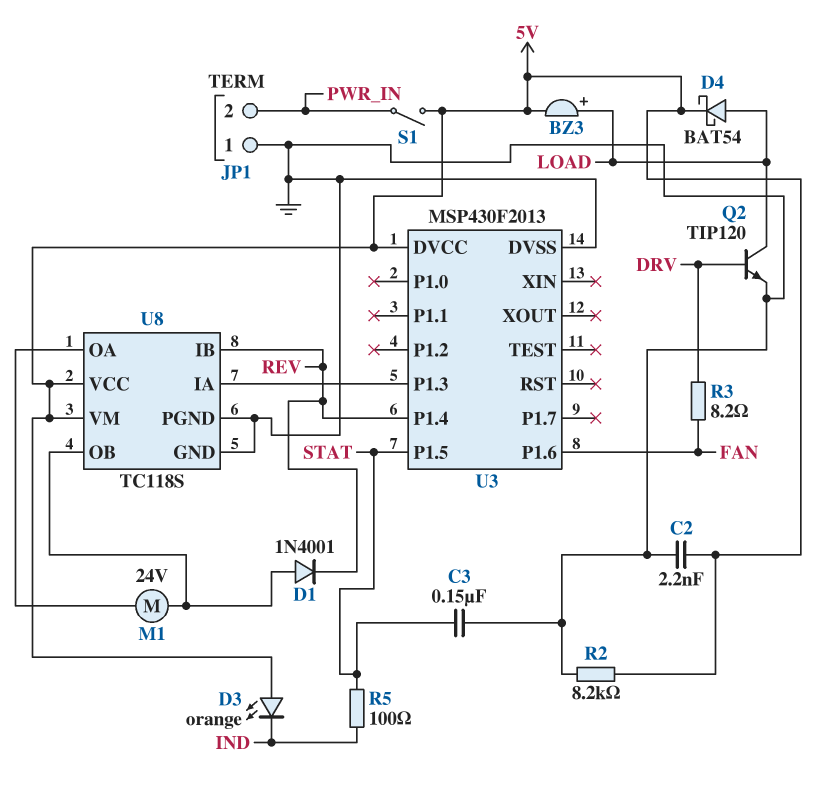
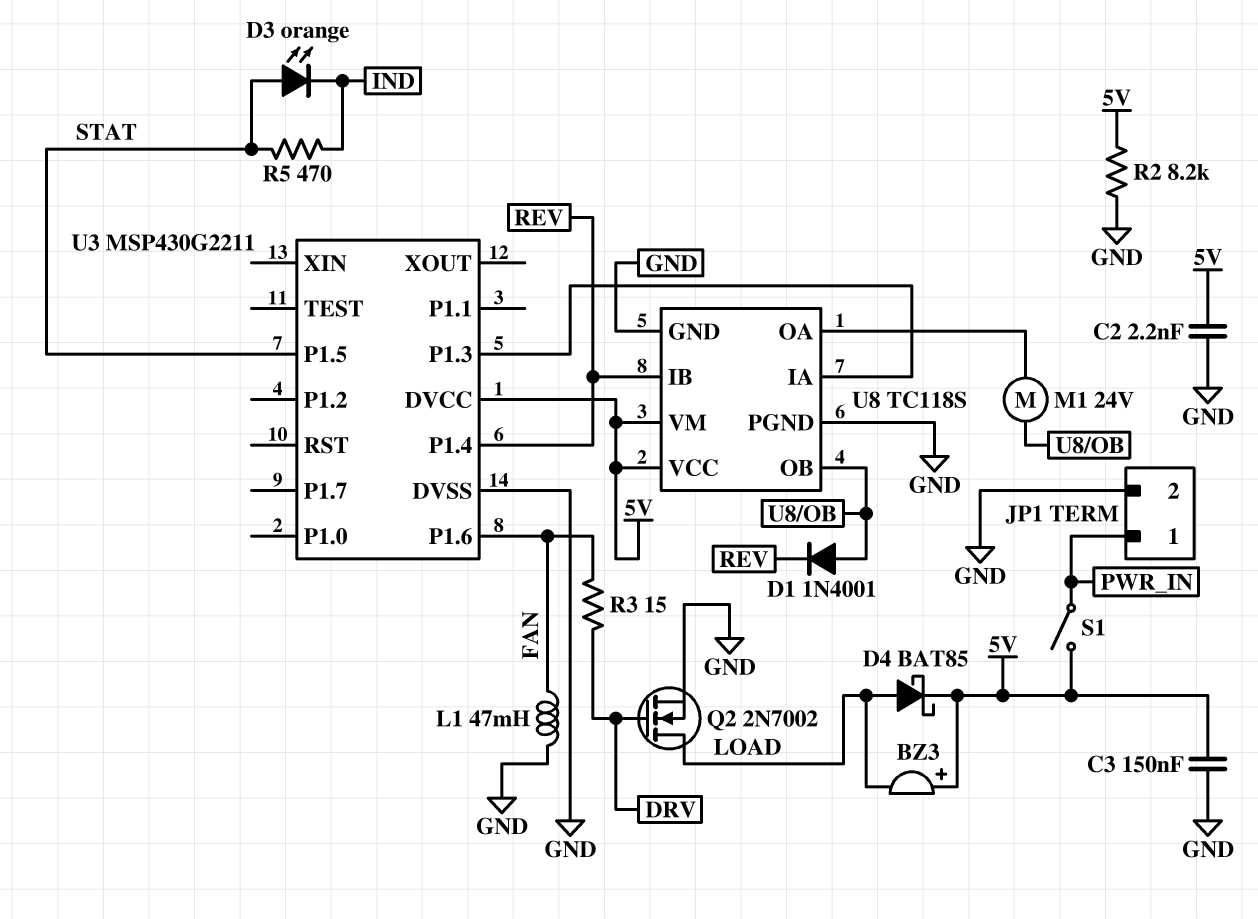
BZ3: buzzer (plus LOAD, minus 5V) -> buzzer (plus 5V, minus LOAD)
C3: 150nF (GND, STAT) -> 150nF (5V, GND)
D3: LED orange (A 5V, K IND) -> LED orange (A STAT, K IND)
D4: schottky BAT54 (A LOAD, K 5V) -> schottky BAT85 (A LOAD, K 5V)
JP1 pin 1: GND -> PWR_IN
JP1 pin 2: PWR_IN -> GND
L1: none -> 47mH (FAN, GND)
Q2: NPN TIP120 (B DRV, C LOAD, E GND) -> NMOS 2N7002 (G DRV, D LOAD, S GND)
R3: 8.2 (DRV, FAN) -> 15 (DRV, FAN)
R5: 100 (IND, STAT) -> 470 (IND, STAT)
U3: MSP430F2013 -> MSP430G2211

